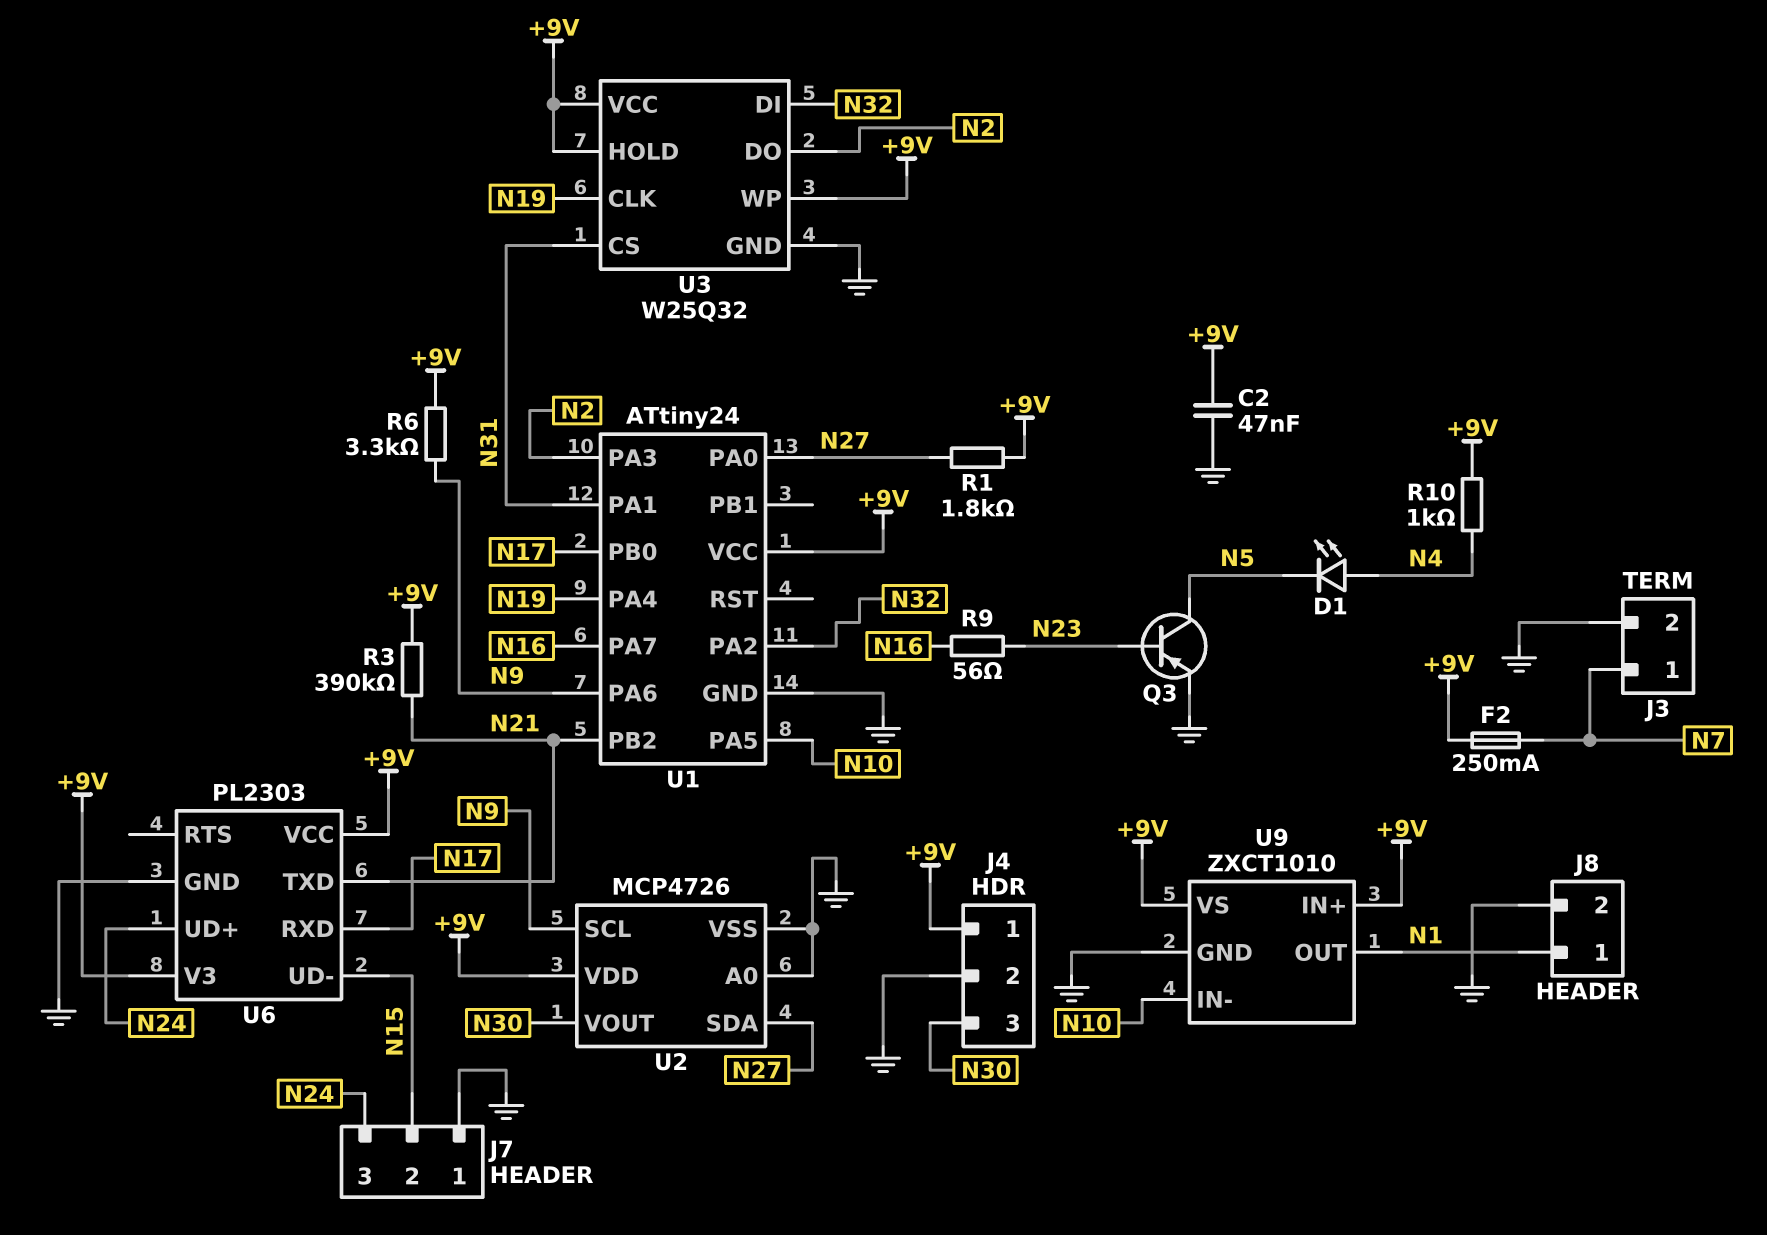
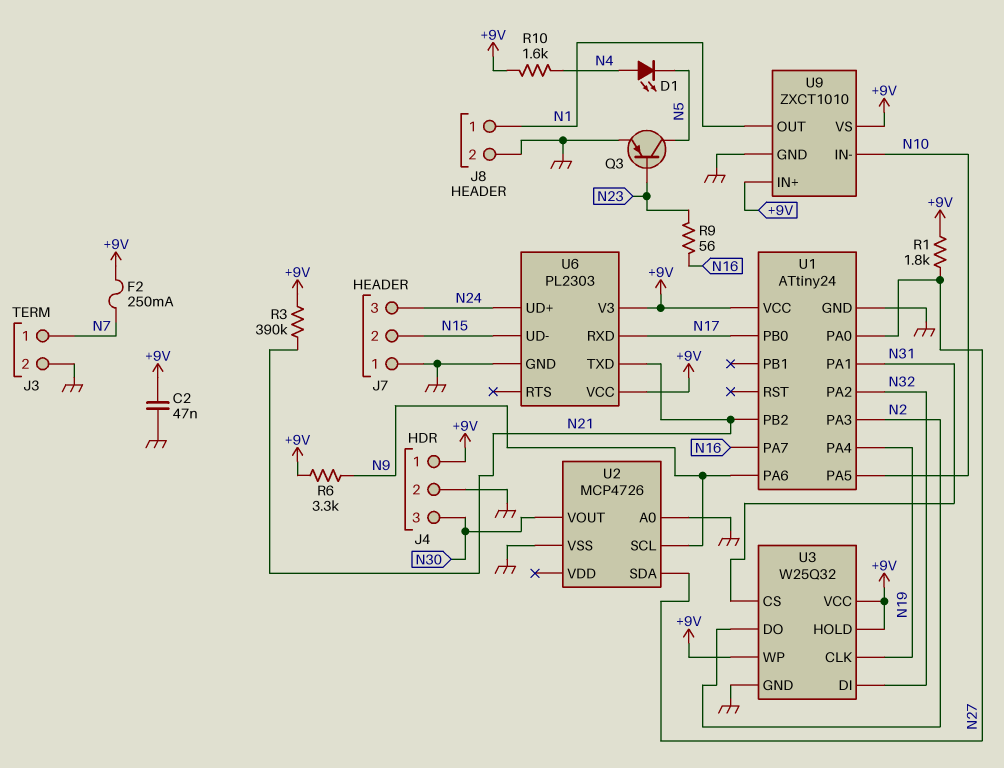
R10: 1k (+9V, N4) -> 1.6k (+9V, N4)
U2 pin VDD: +9V -> none

